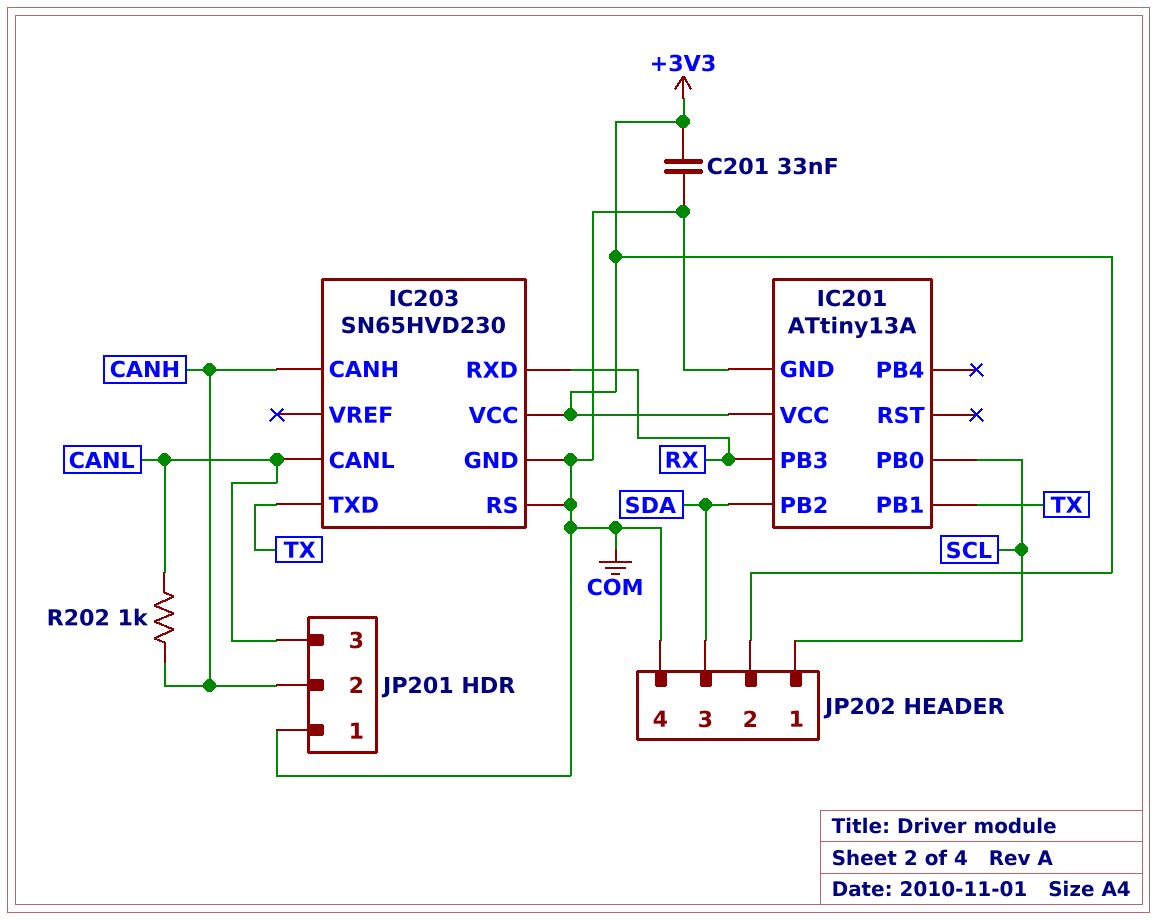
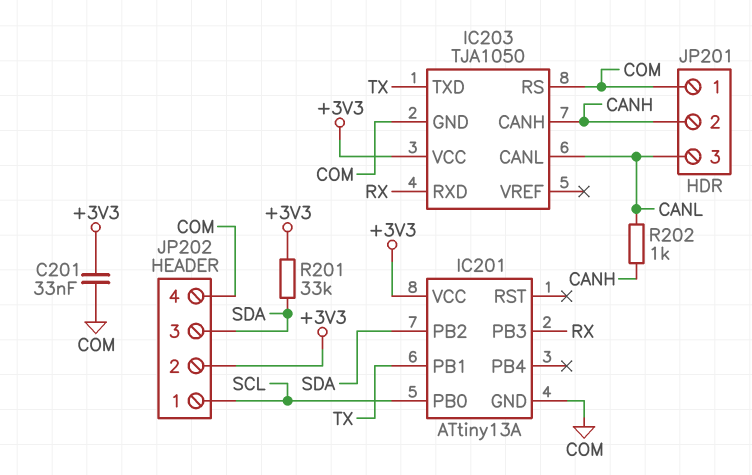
IC203: SN65HVD230 -> TJA1050
R201: none -> 33k (+3V3, SDA)

